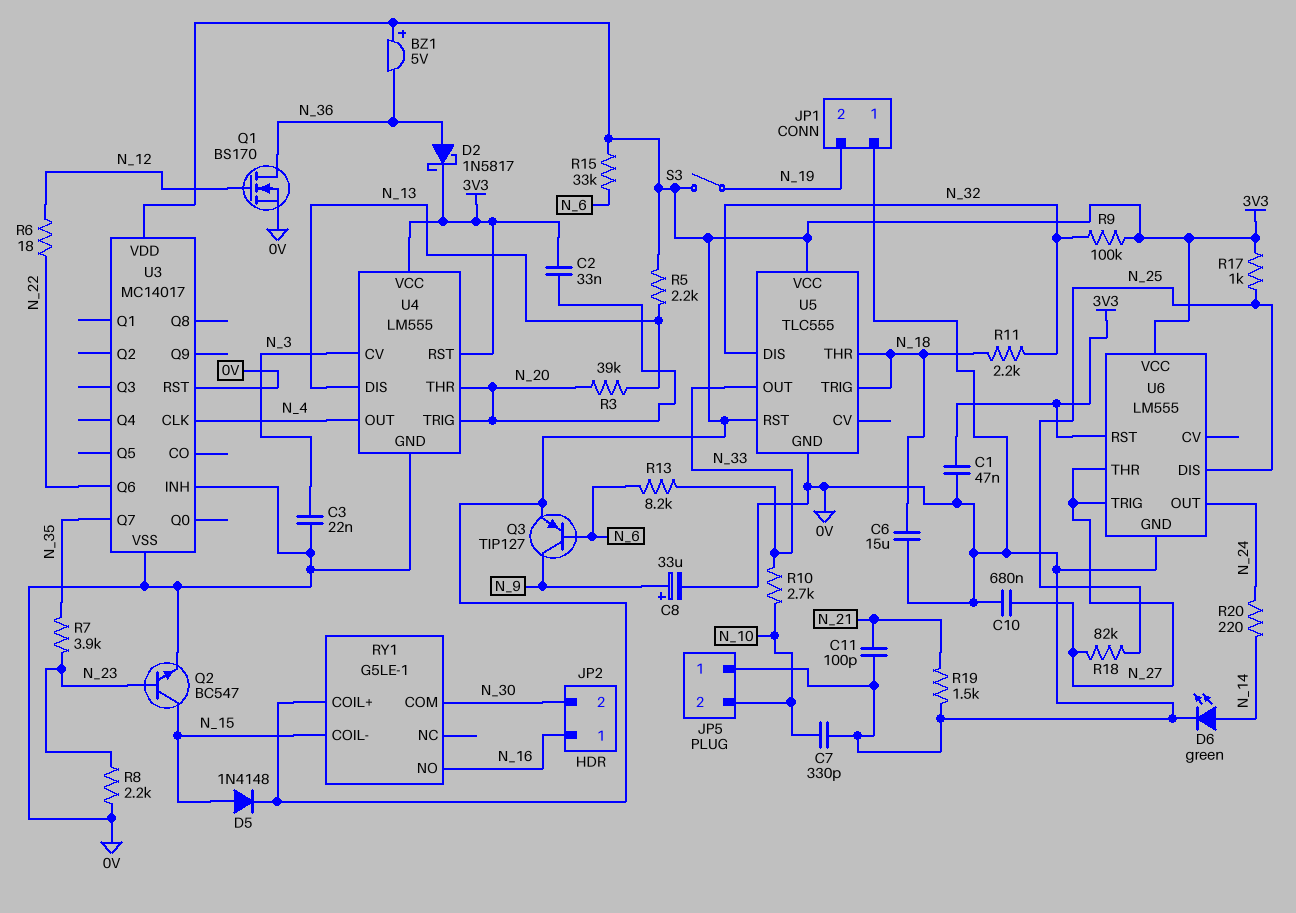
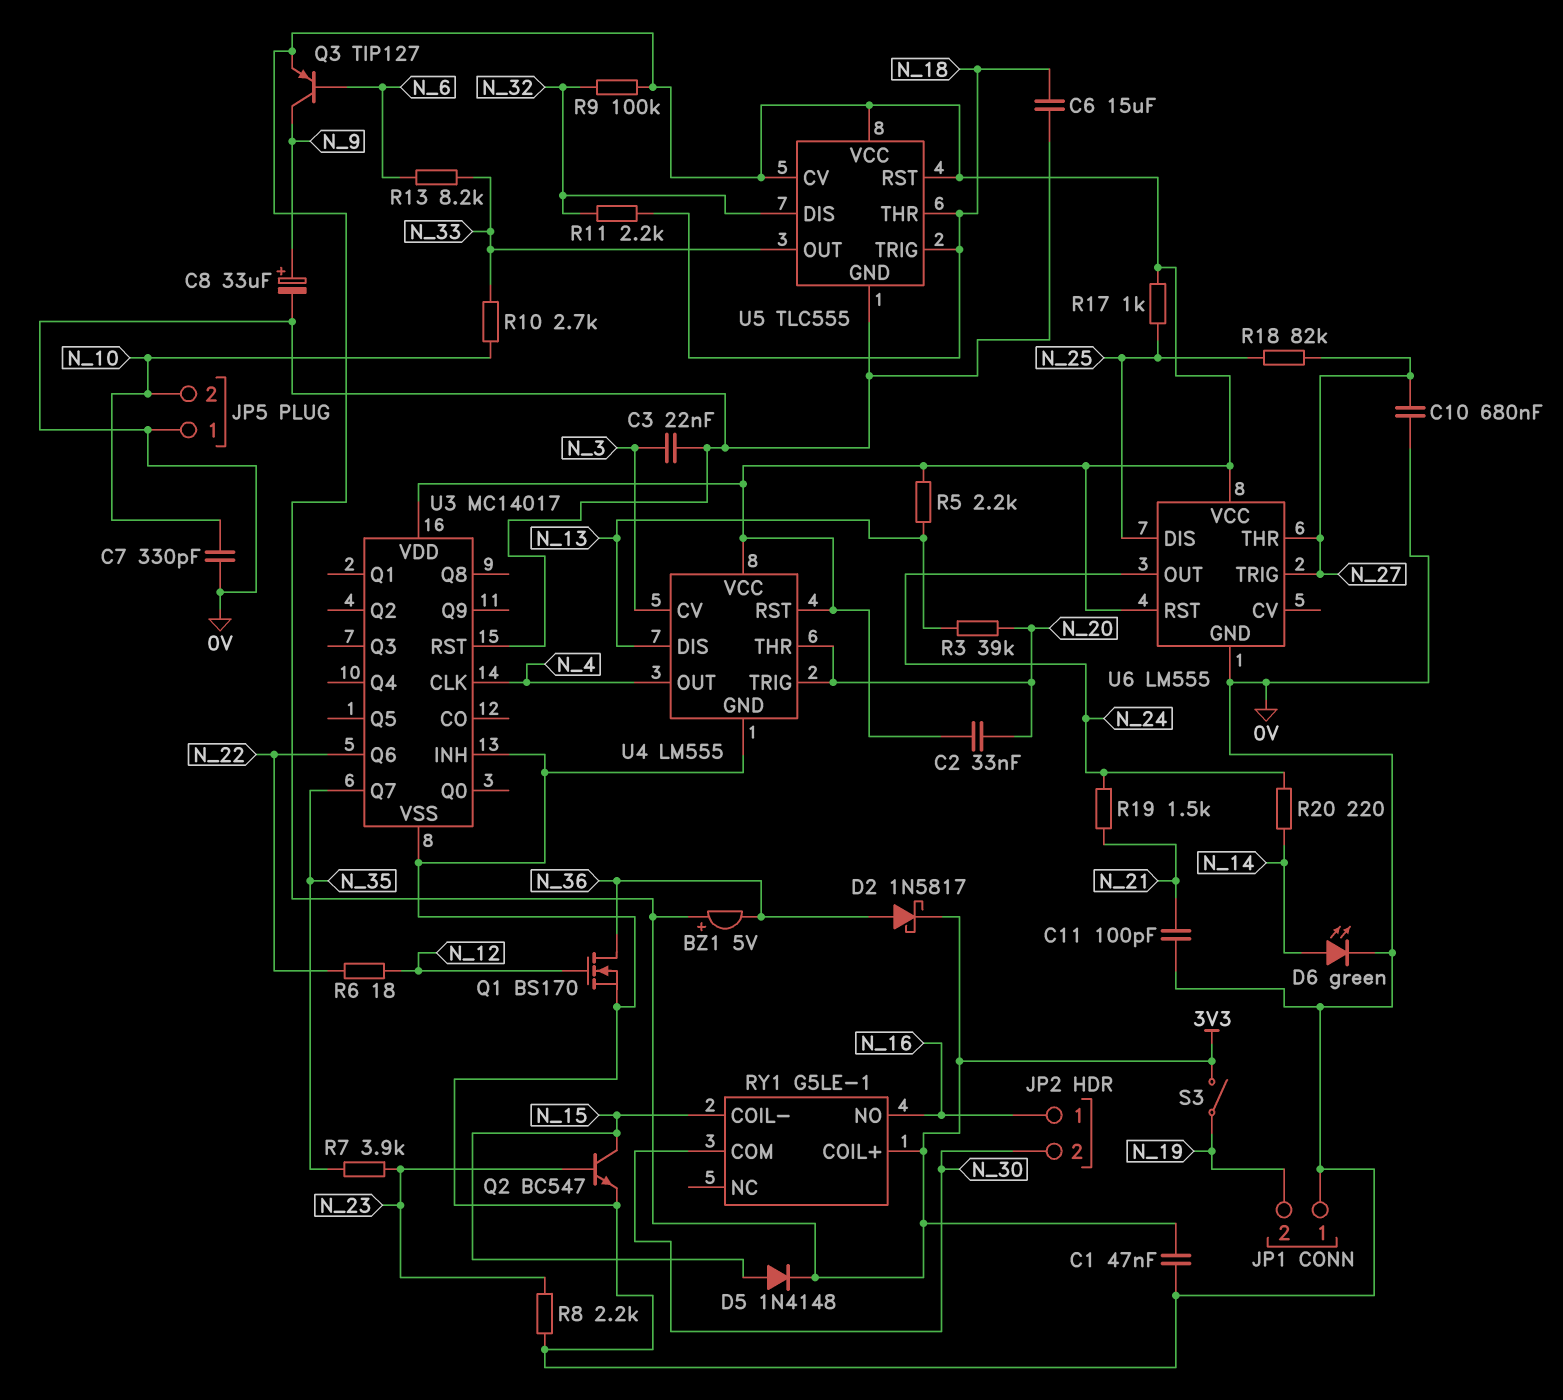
R15: 33k (3V3, N_6) -> none
R19: 1.5k (0V, N_21) -> 1.5k (N_21, N_24)
U5 pin CV: none -> 3V3

